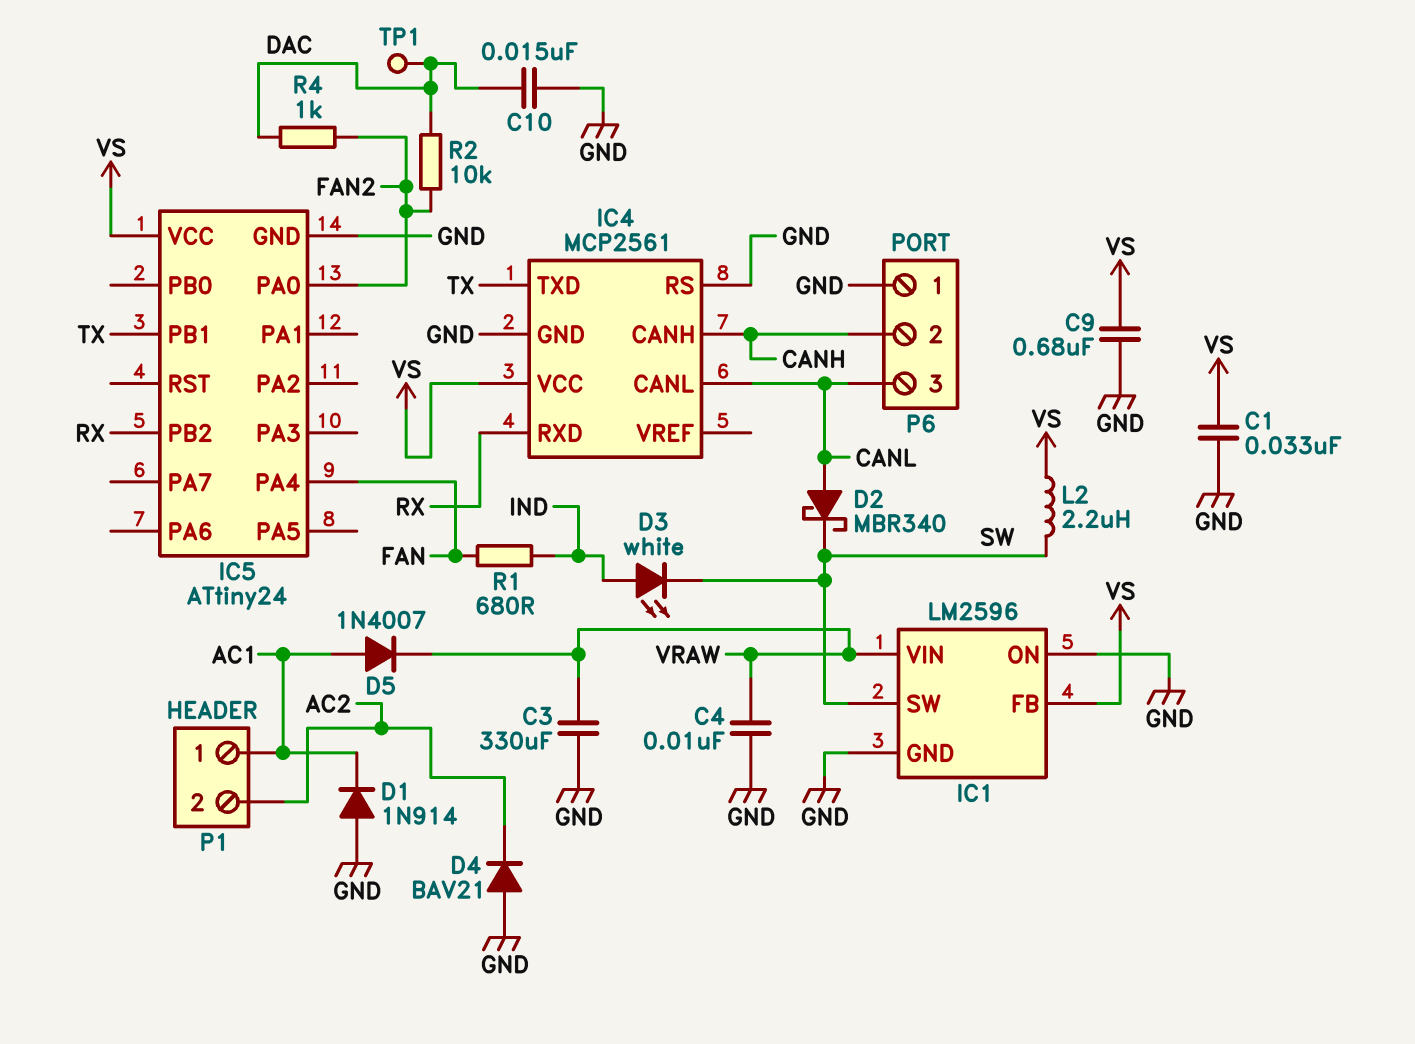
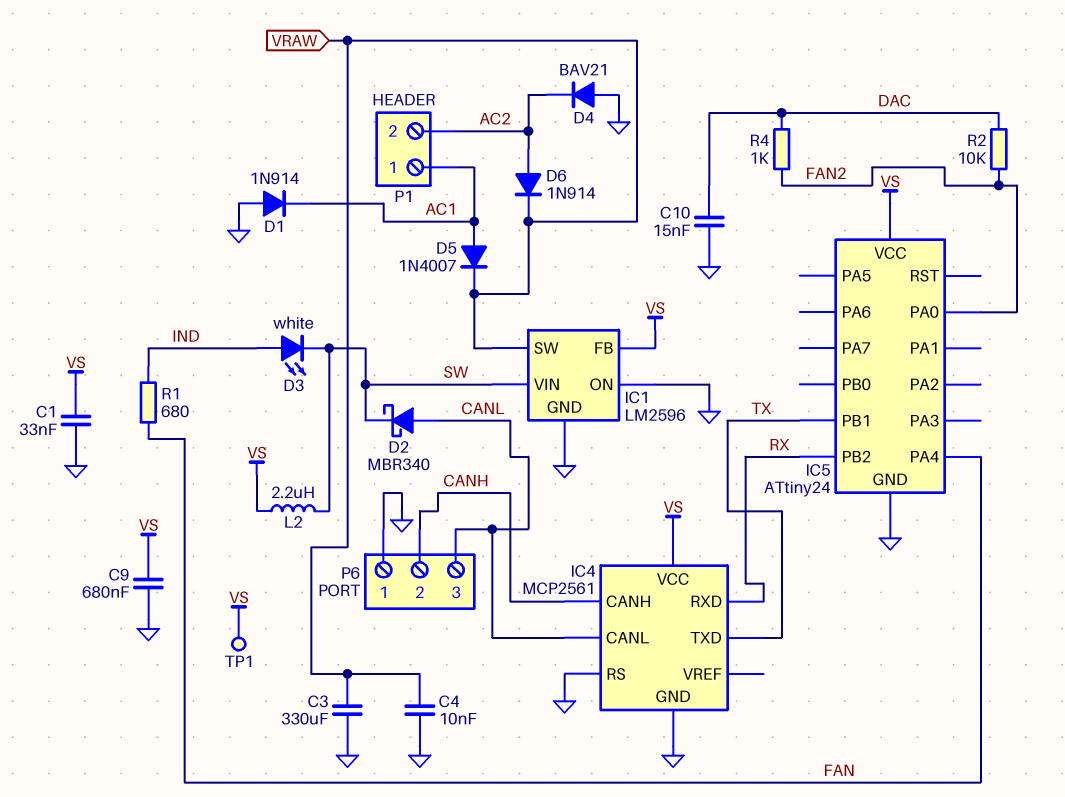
D6: none -> diode 1N914 (A AC2, K VRAW)
IC1 pin SW: SW -> VRAW
IC1 pin VIN: VRAW -> SW
TP1: test point (DAC) -> test point (VS)

